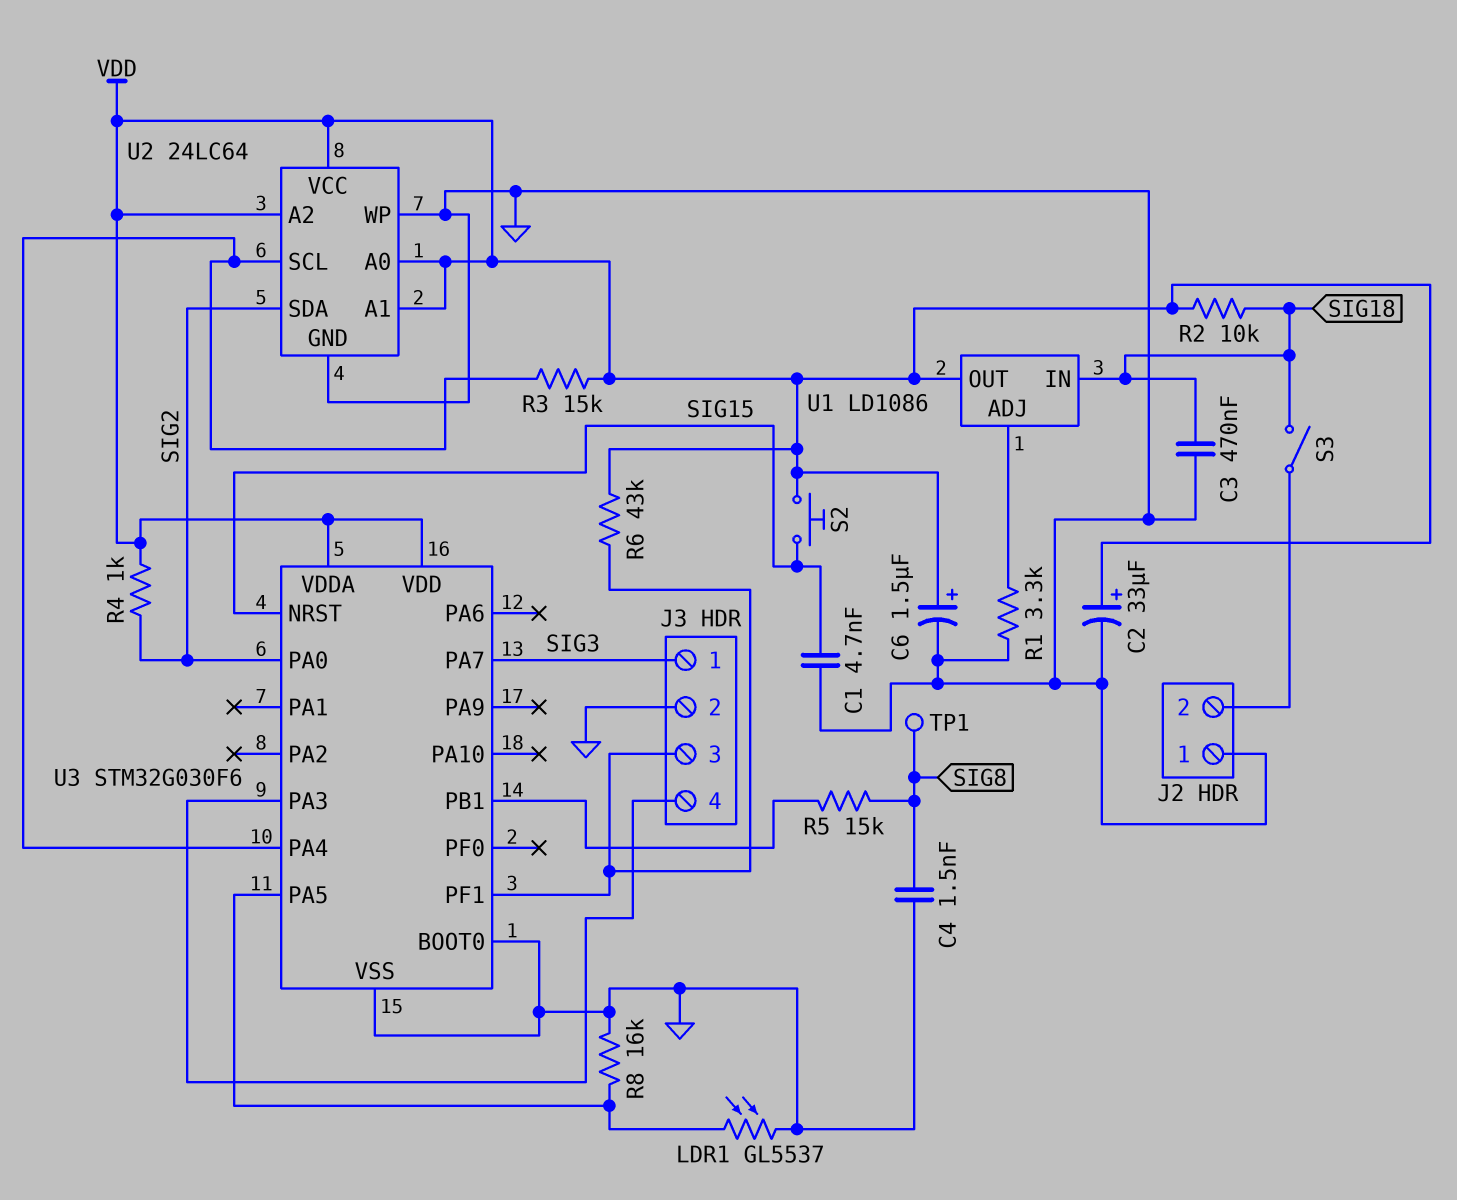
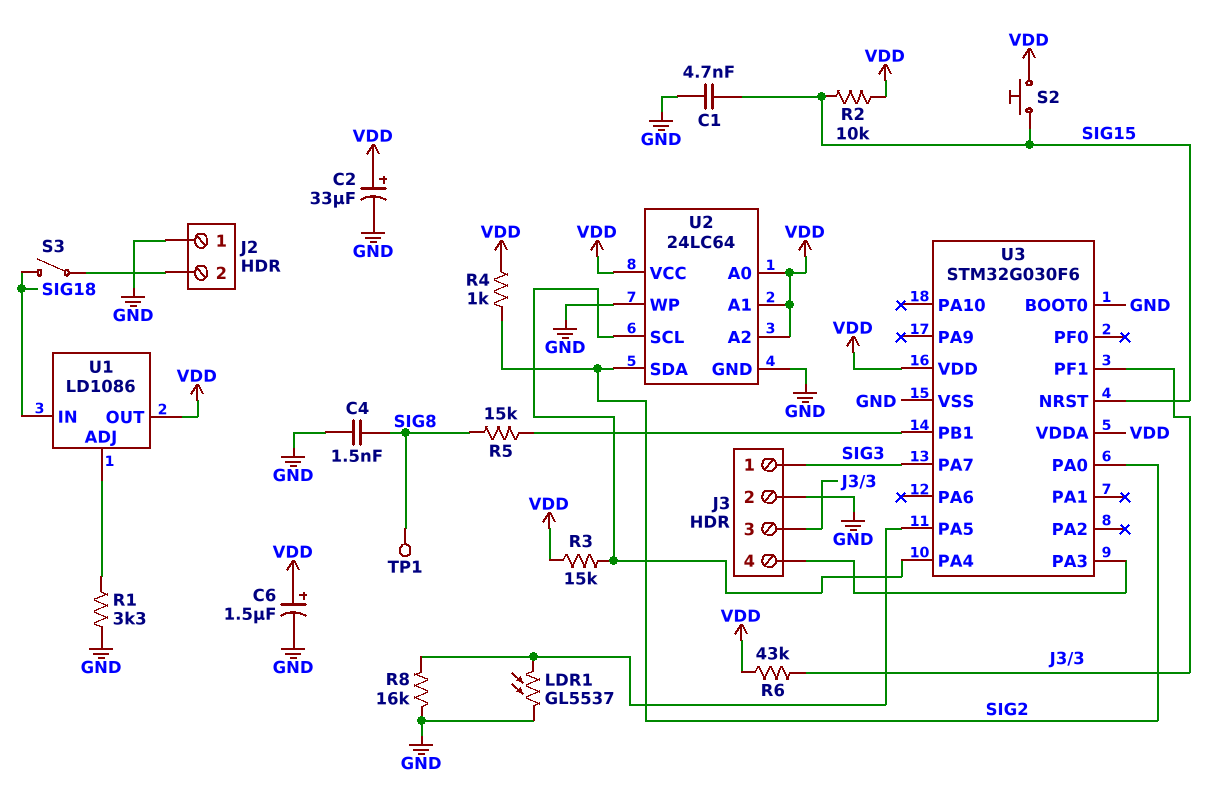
C3: 470nF (GND, SIG18) -> none
R2: 10k (SIG18, VDD) -> 10k (SIG15, VDD)

